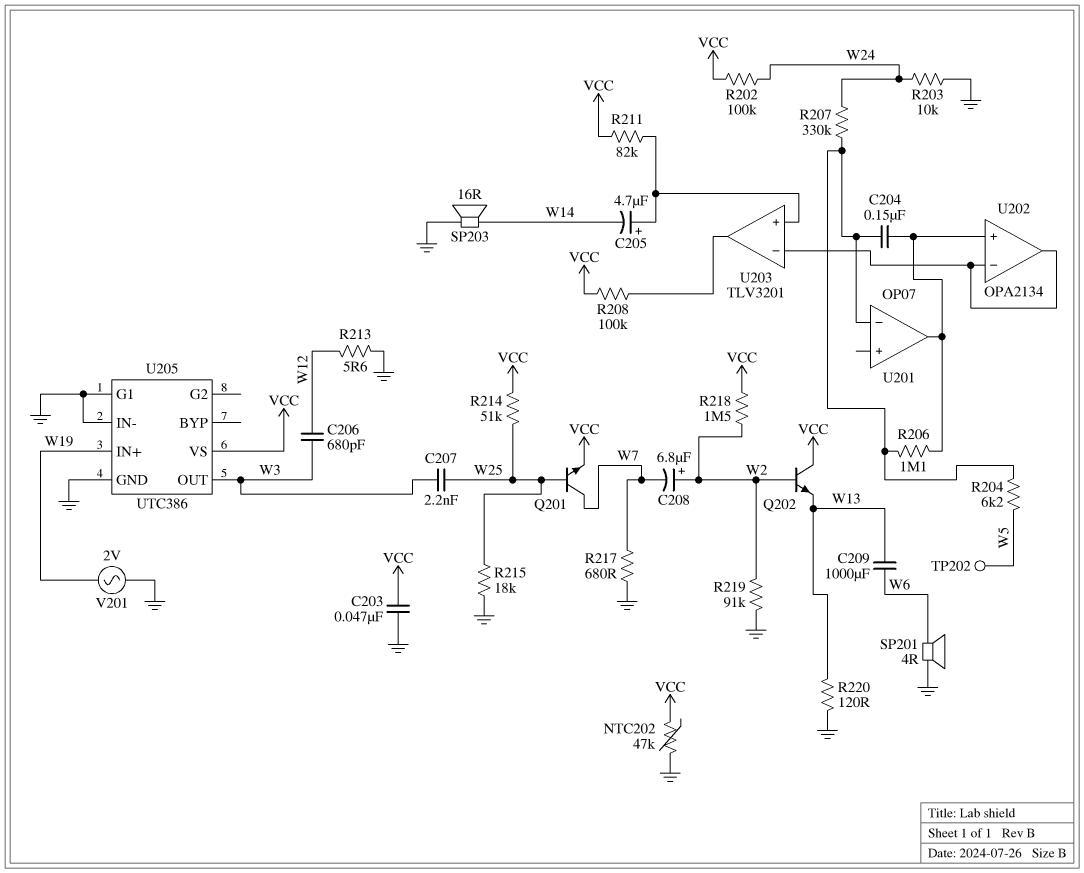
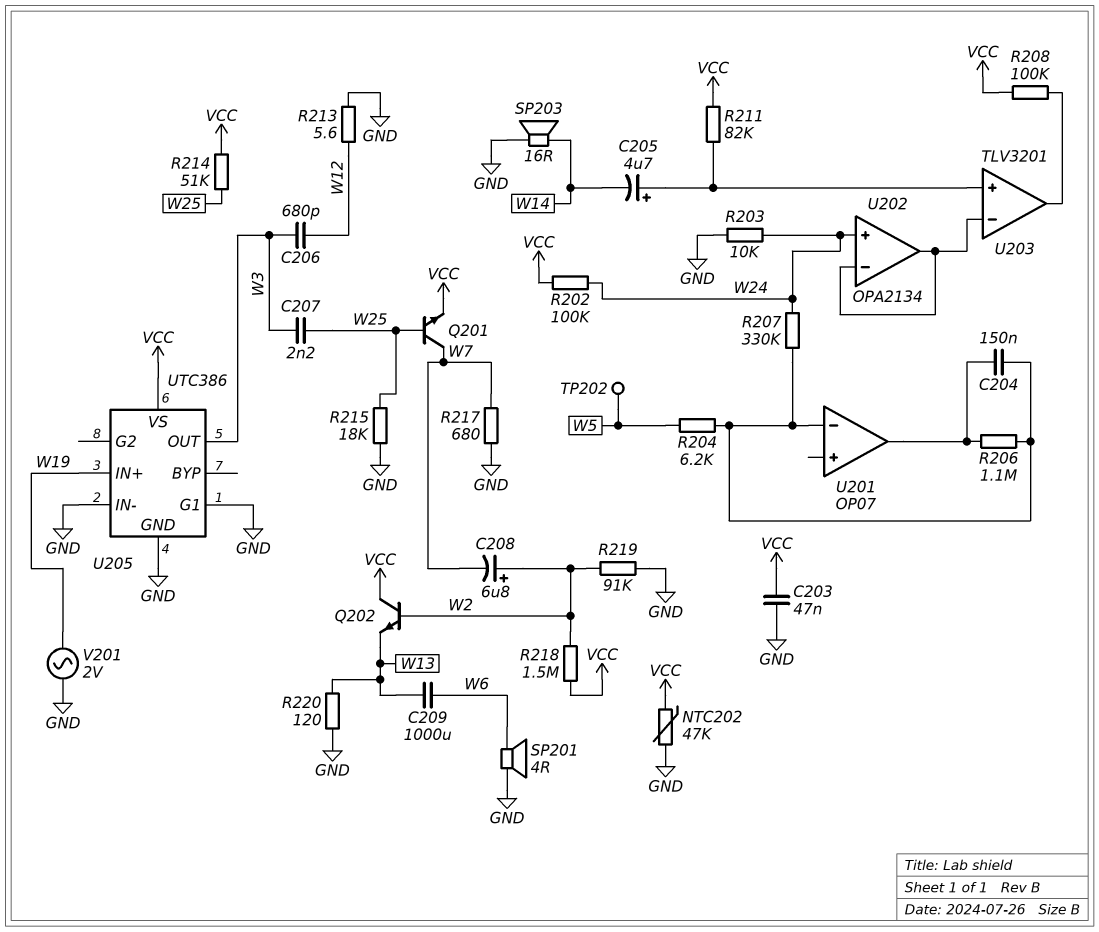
U202 pin in+: U201/out -> W24

